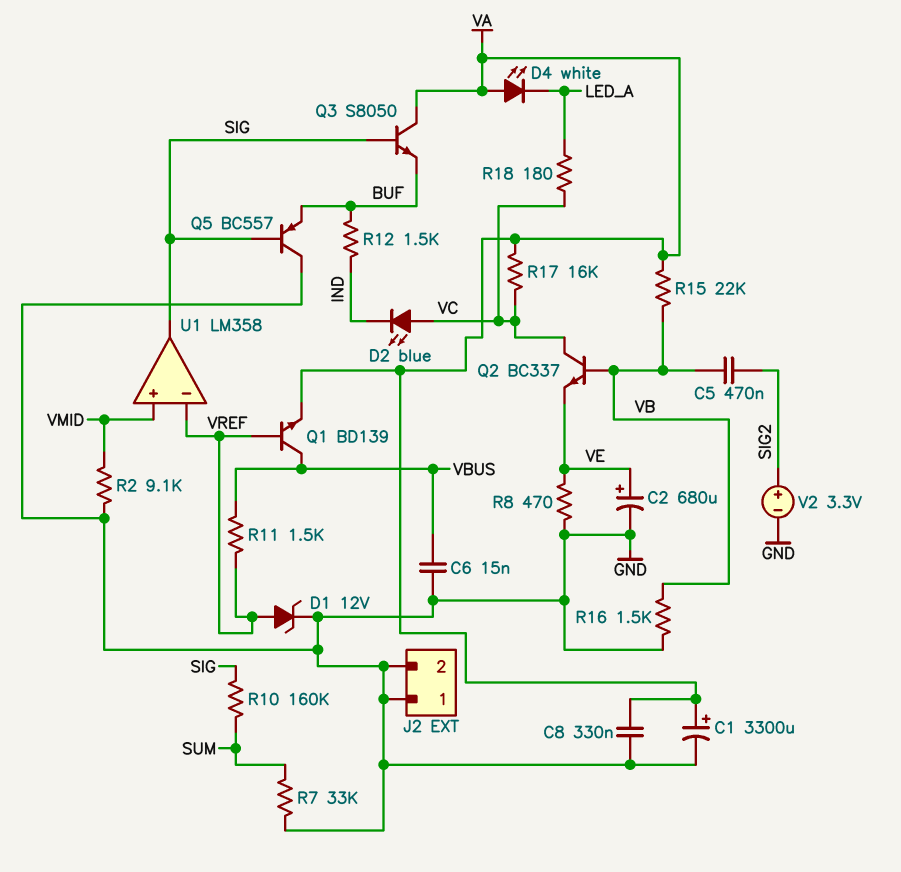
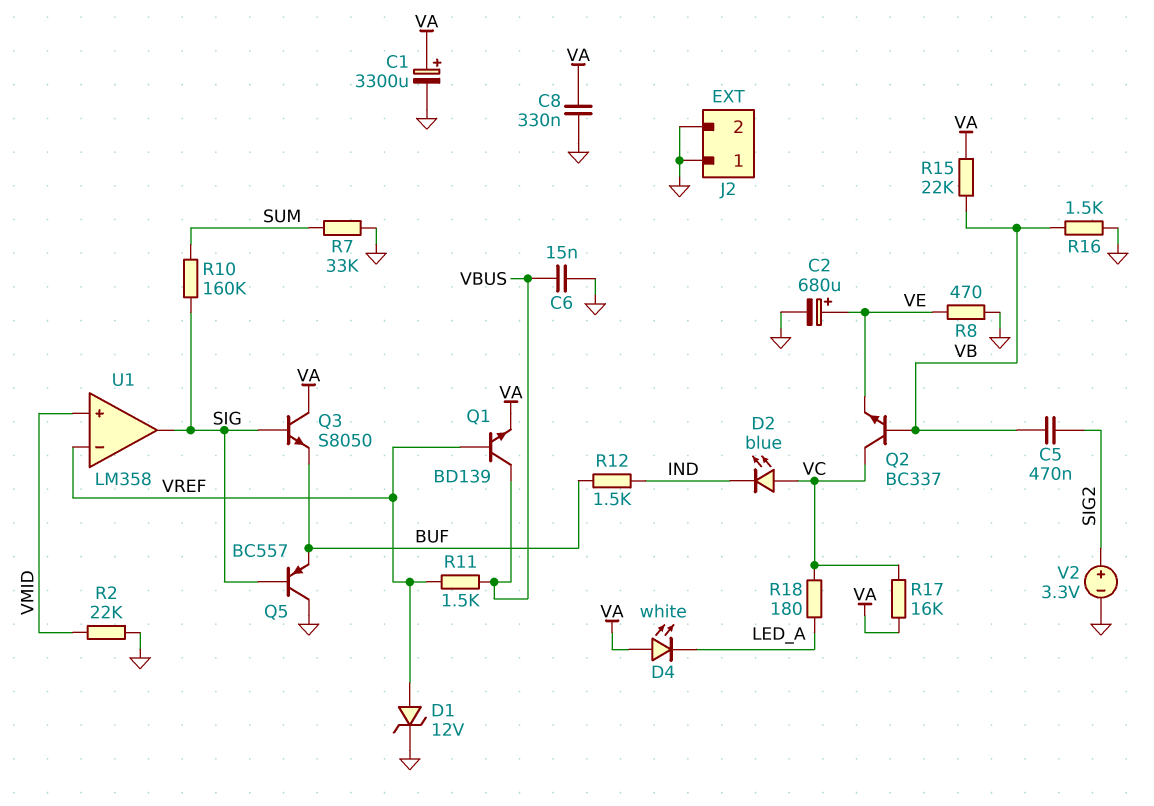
R2: 9.1k (GND, VMID) -> 22k (GND, VMID)

